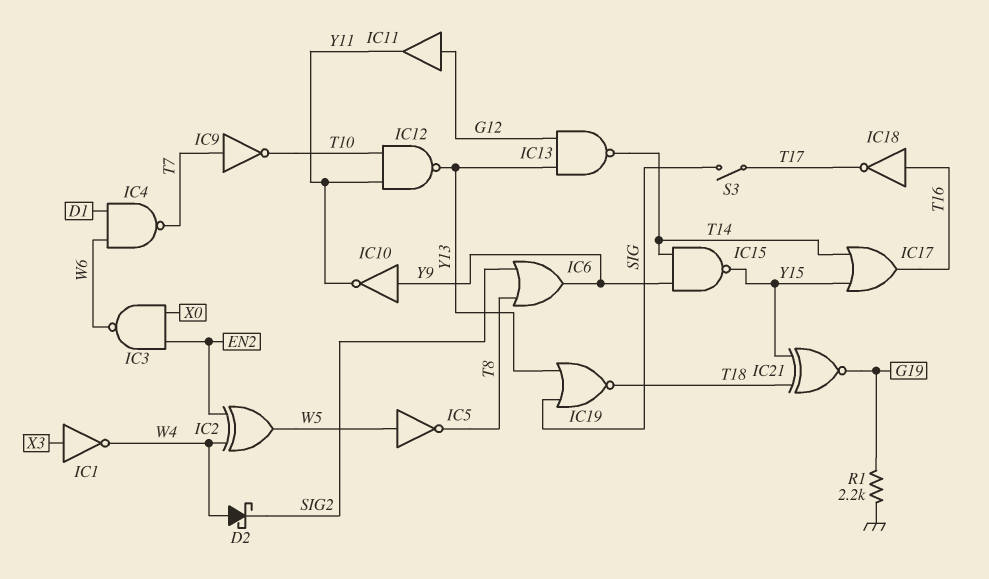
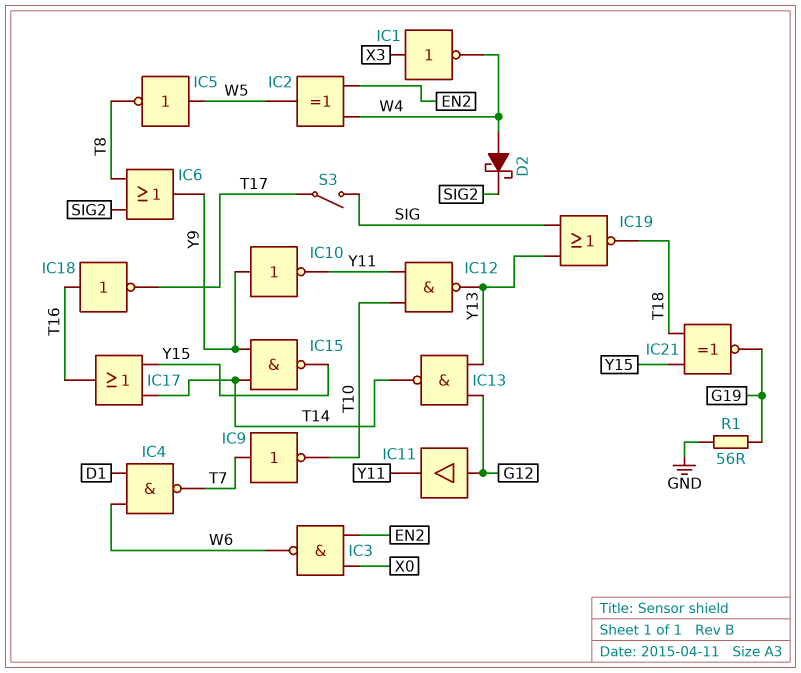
R1: 2.2k (G19, GND) -> 56 (G19, GND)

